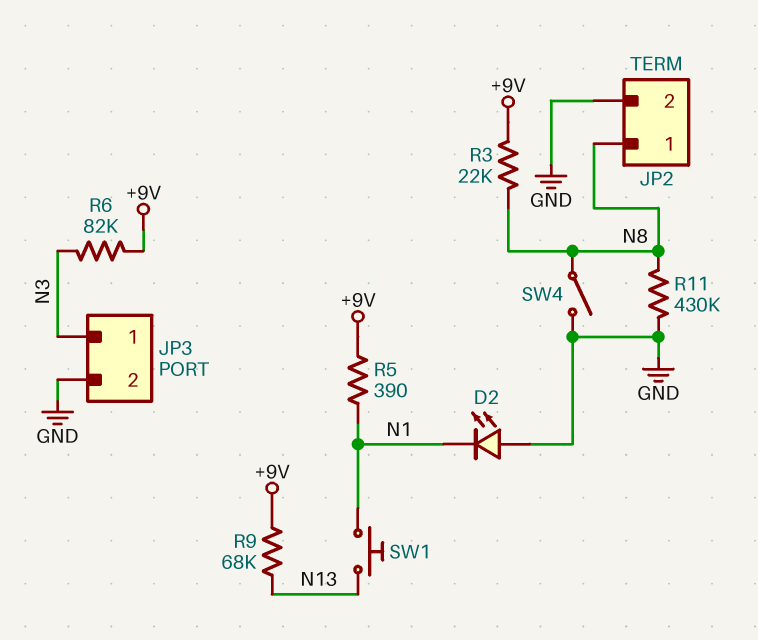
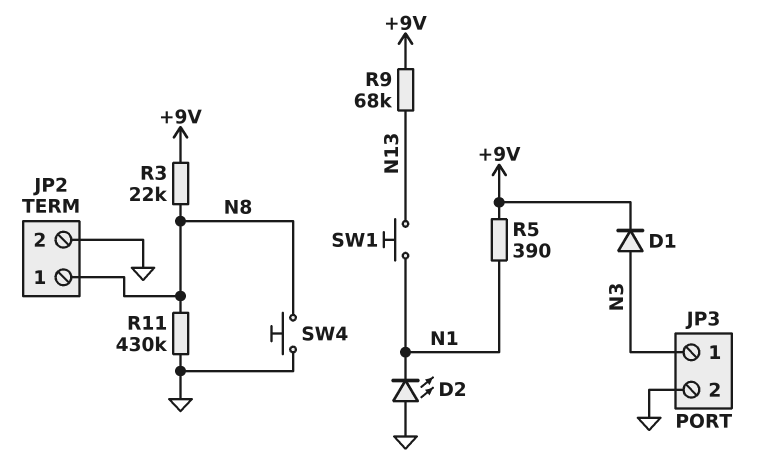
D1: none -> diode (A N3, K +9V)
R6: 82k (+9V, N3) -> none
SW4: switch (GND, N8) -> button (GND, N8)

